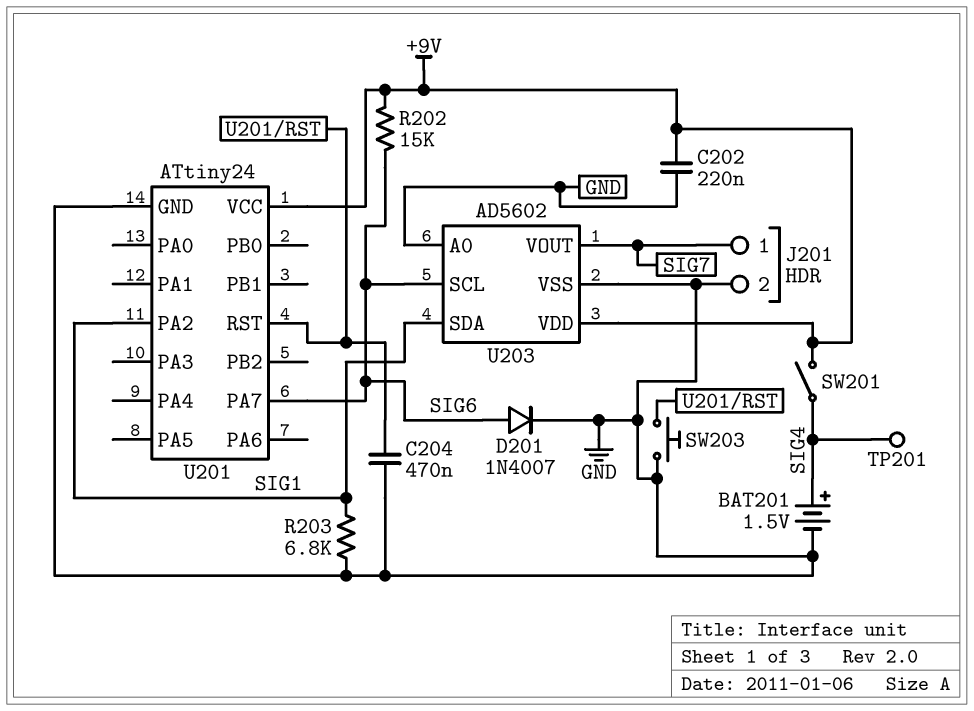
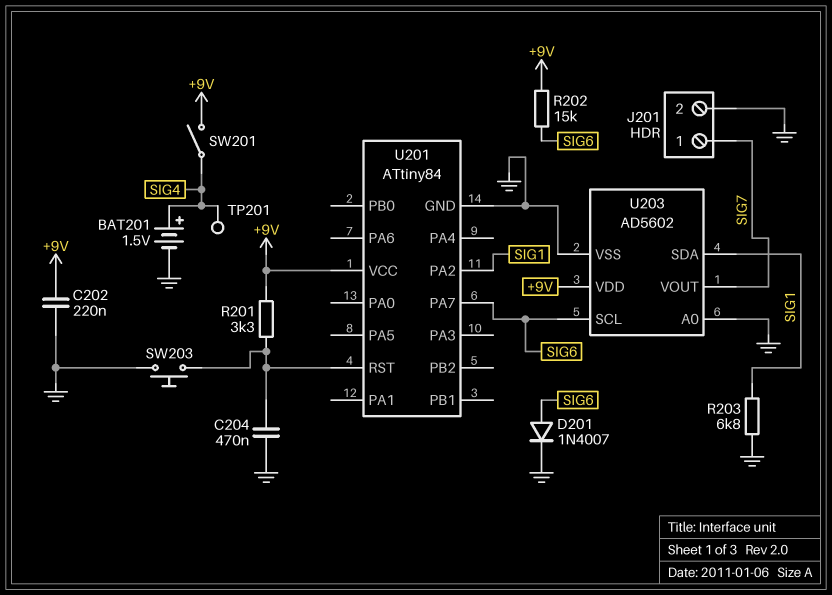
R201: none -> 3.3k (+9V, U201/RST)
U201: ATtiny24 -> ATtiny84

